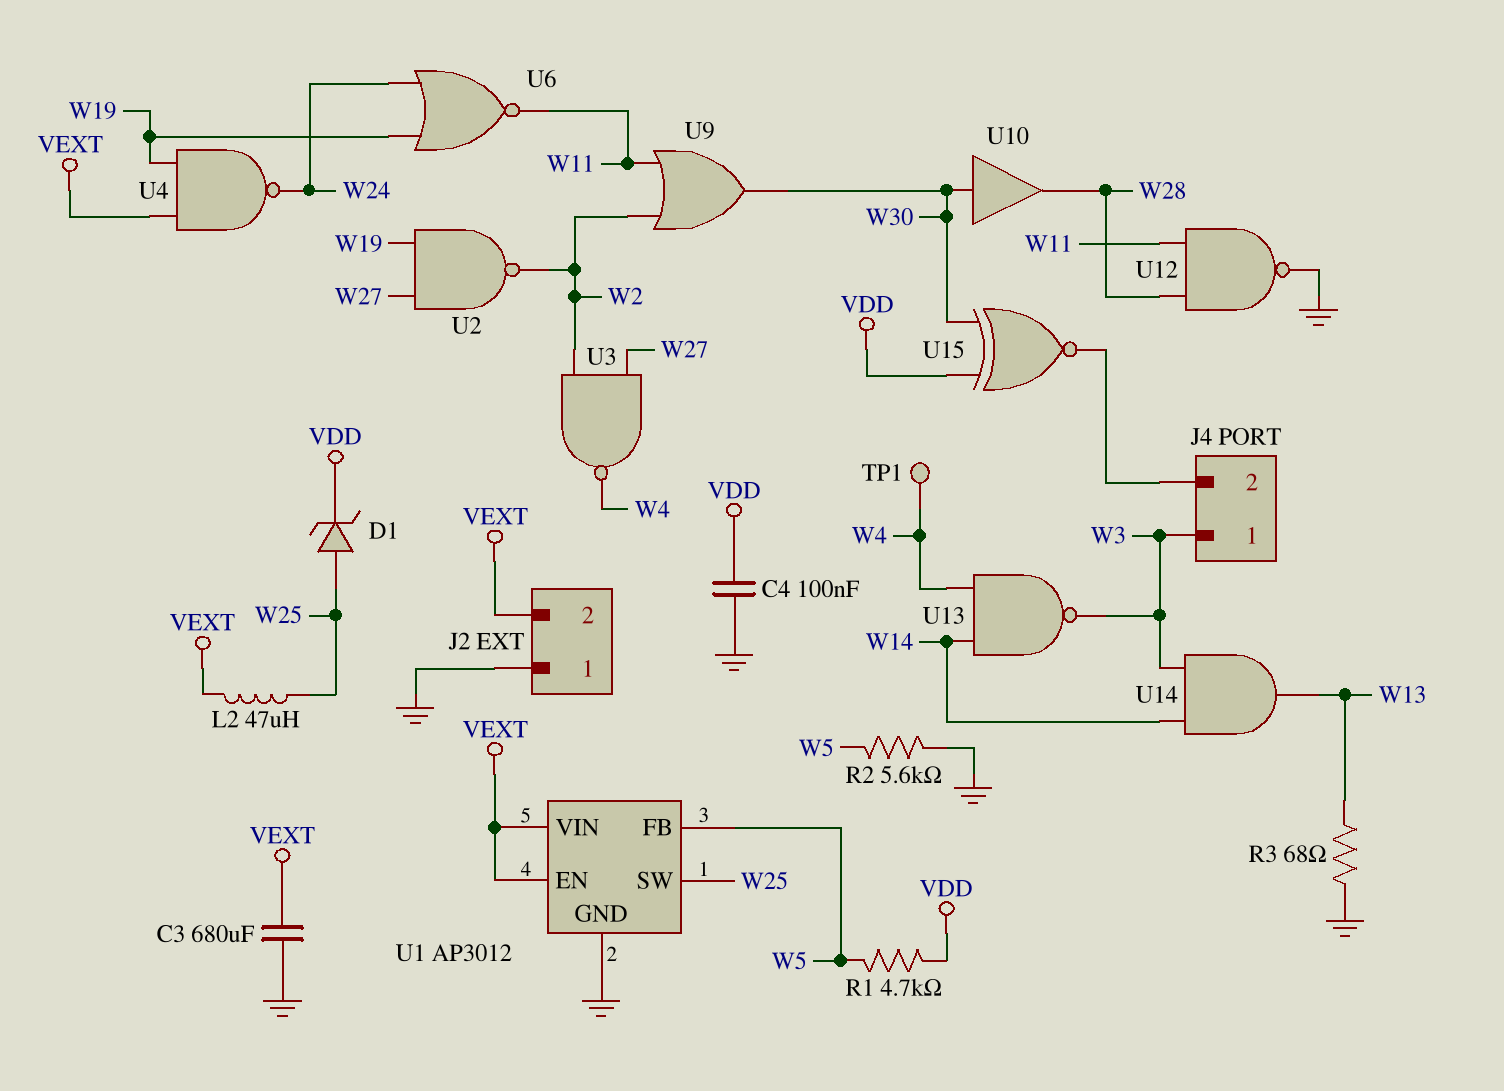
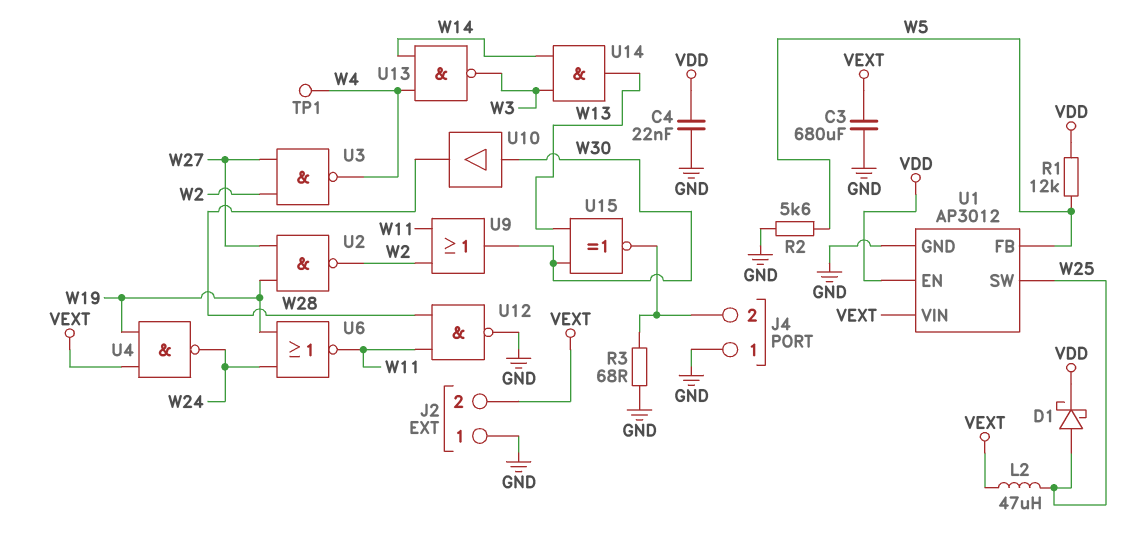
C4: 100nF (GND, VDD) -> 22nF (GND, VDD)
D1: zener (A W25, K VDD) -> schottky (A W25, K VDD)
J4 pin 1: W3 -> GND
R1: 4.7k (VDD, W5) -> 12k (VDD, W5)
R3: 68 (GND, W13) -> 68 (GND, J4/2)
U1 pin EN: VEXT -> VDD
U15: XNOR (in VDD, in W30, out J4/2) -> XNOR (in W13, in W30, out J4/2)

